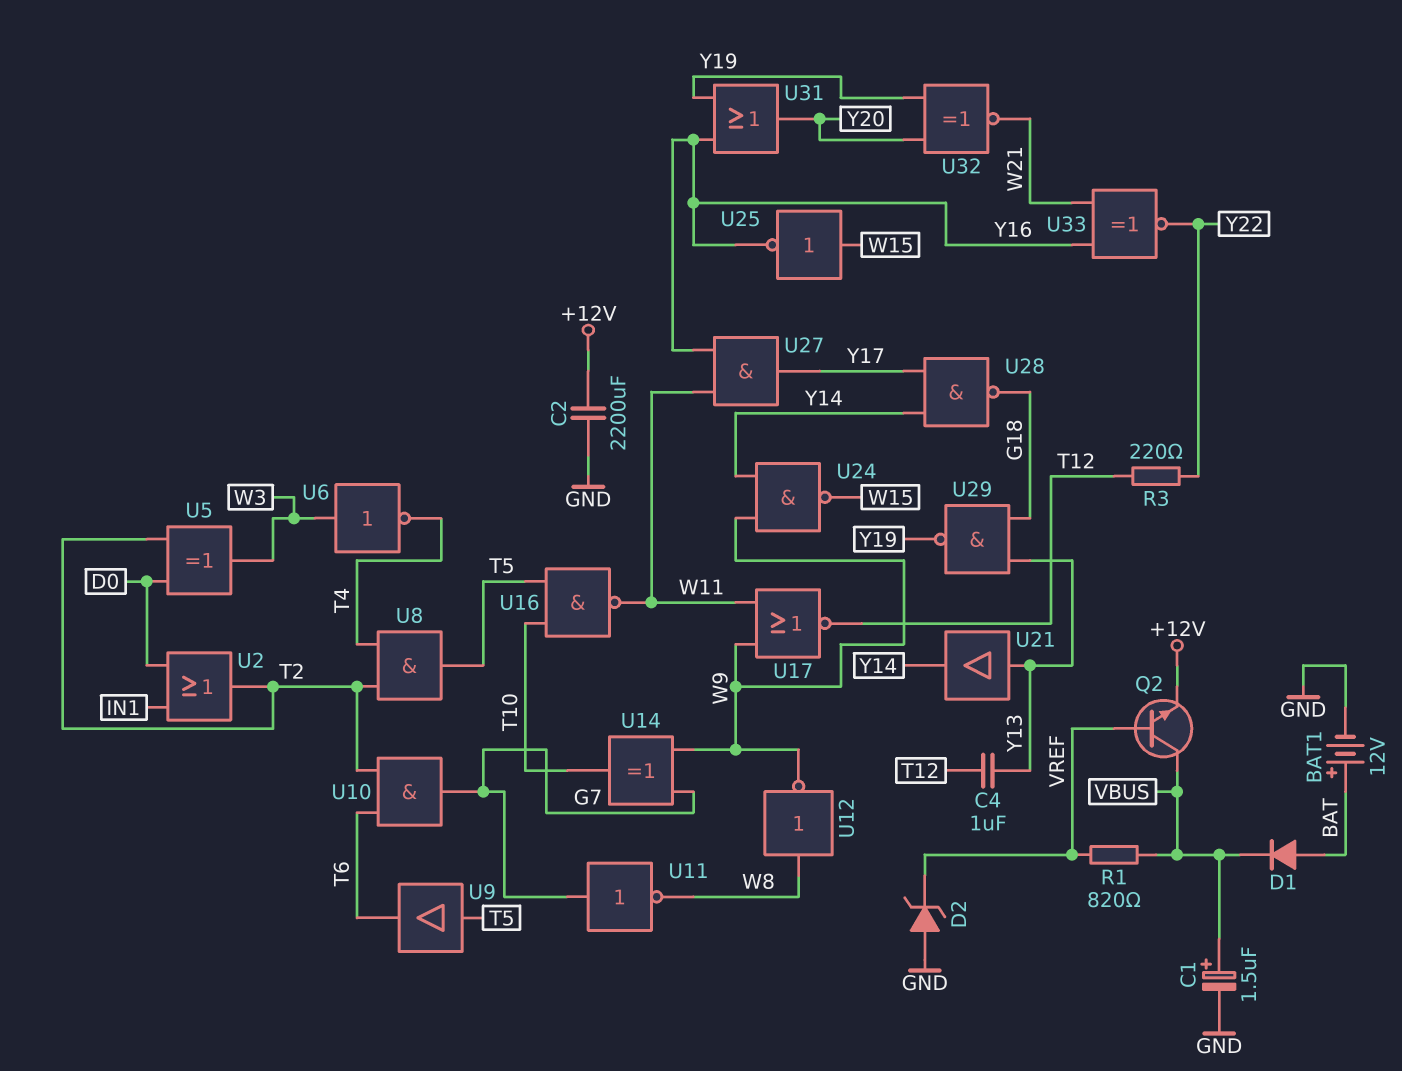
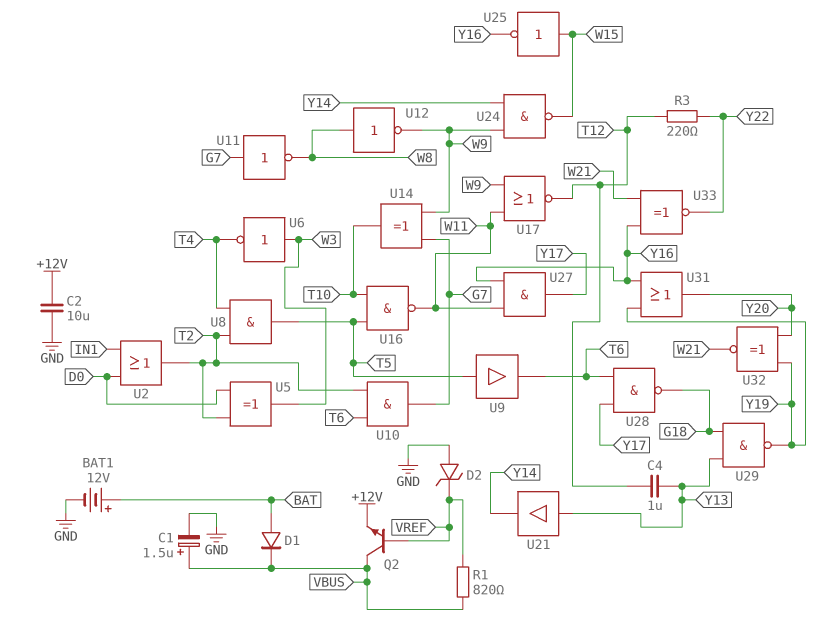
C2: 2200uF (+12V, GND) -> 10uF (+12V, GND)
U28: NAND (in Y14, in Y17, out G18) -> NAND (in T6, in Y17, out G18)

